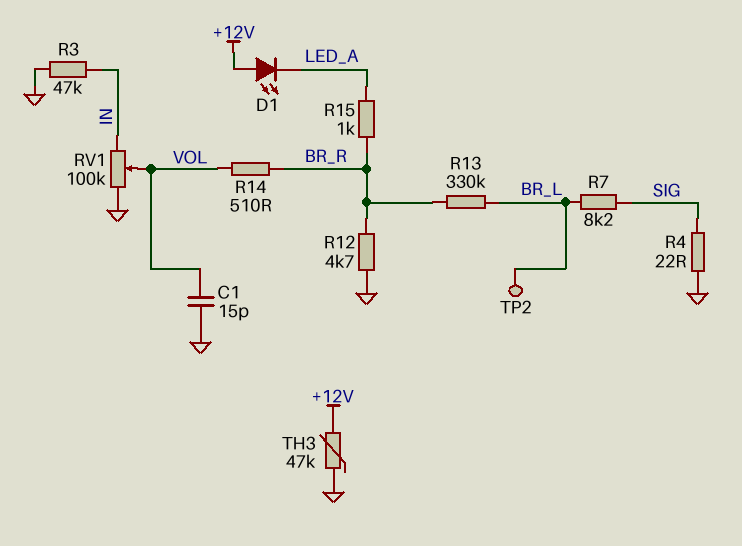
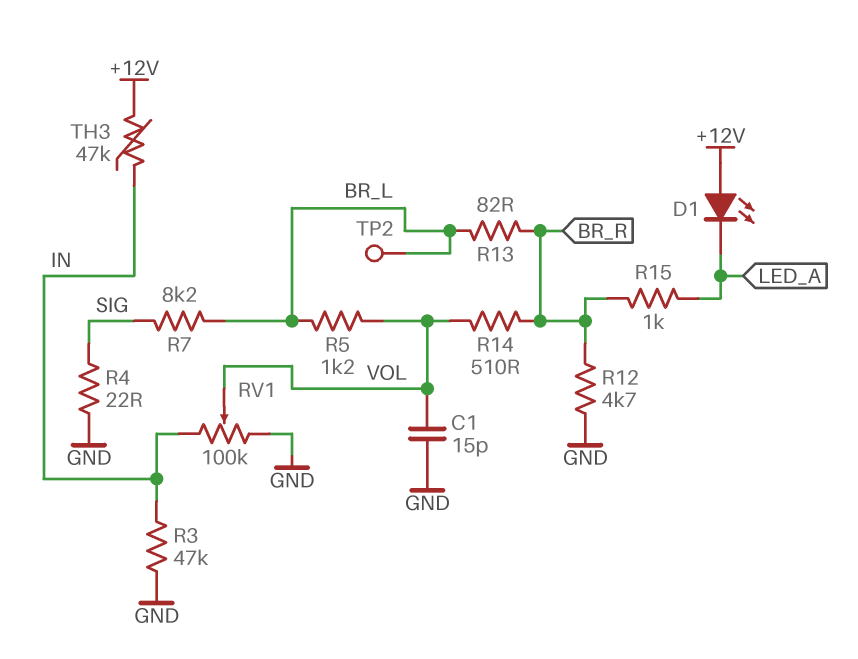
R5: none -> 1.2k (BR_L, VOL)
R13: 330k (BR_L, BR_R) -> 82 (BR_L, BR_R)
TH3: 47k (+12V, GND) -> 47k (+12V, IN)

